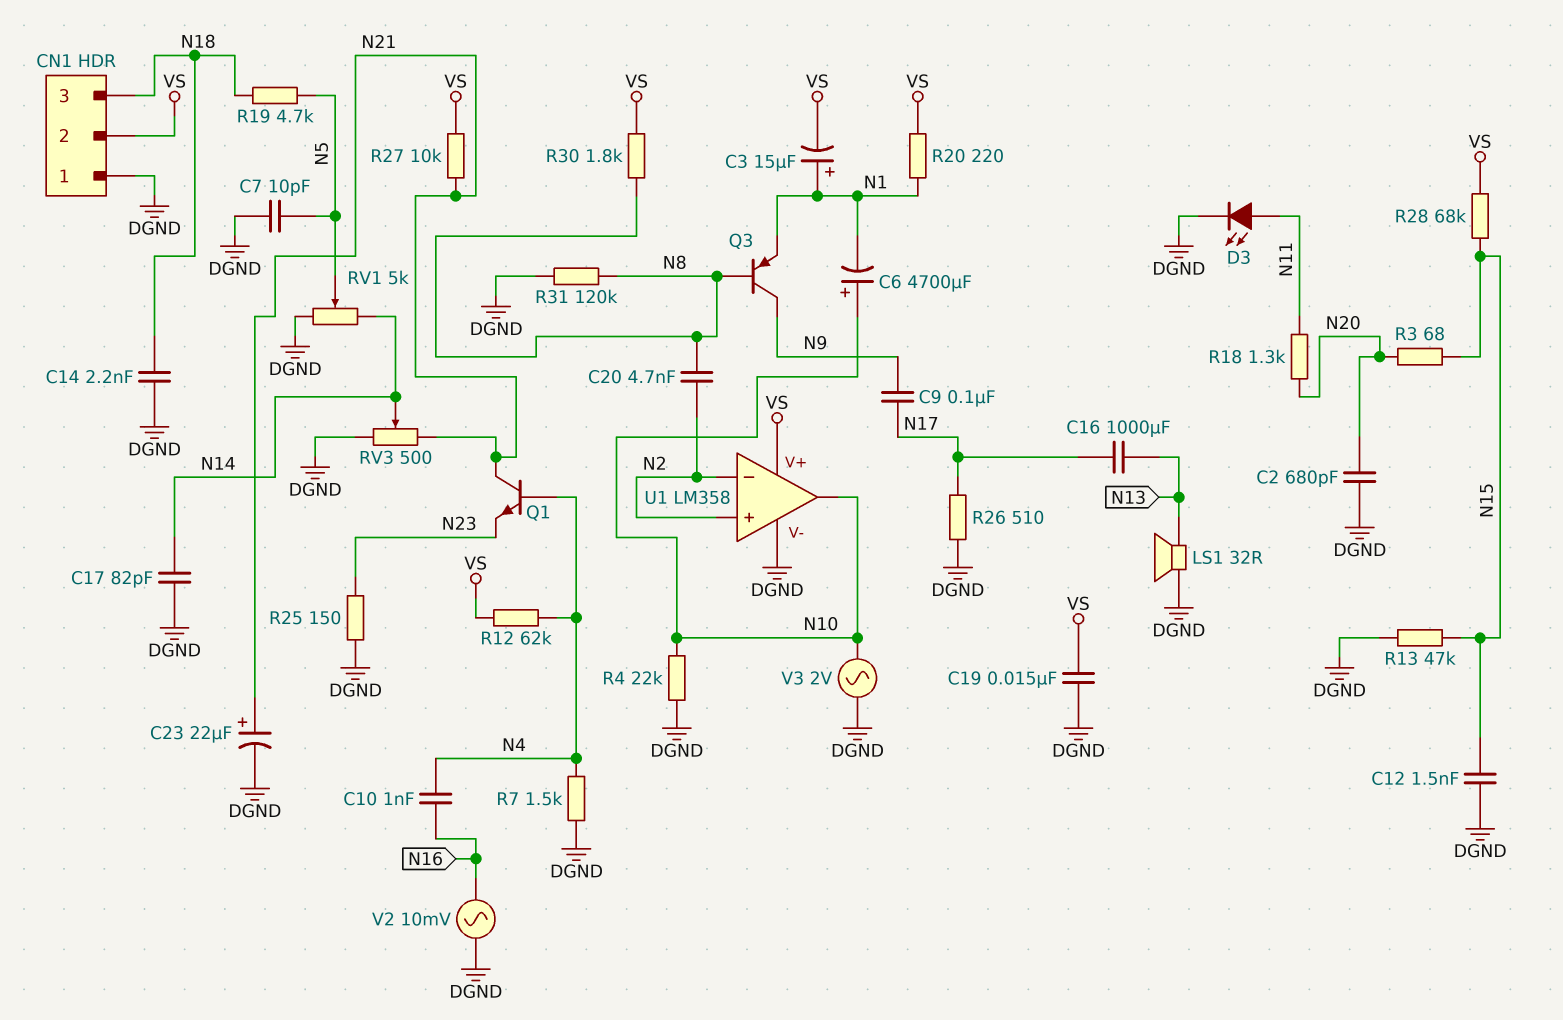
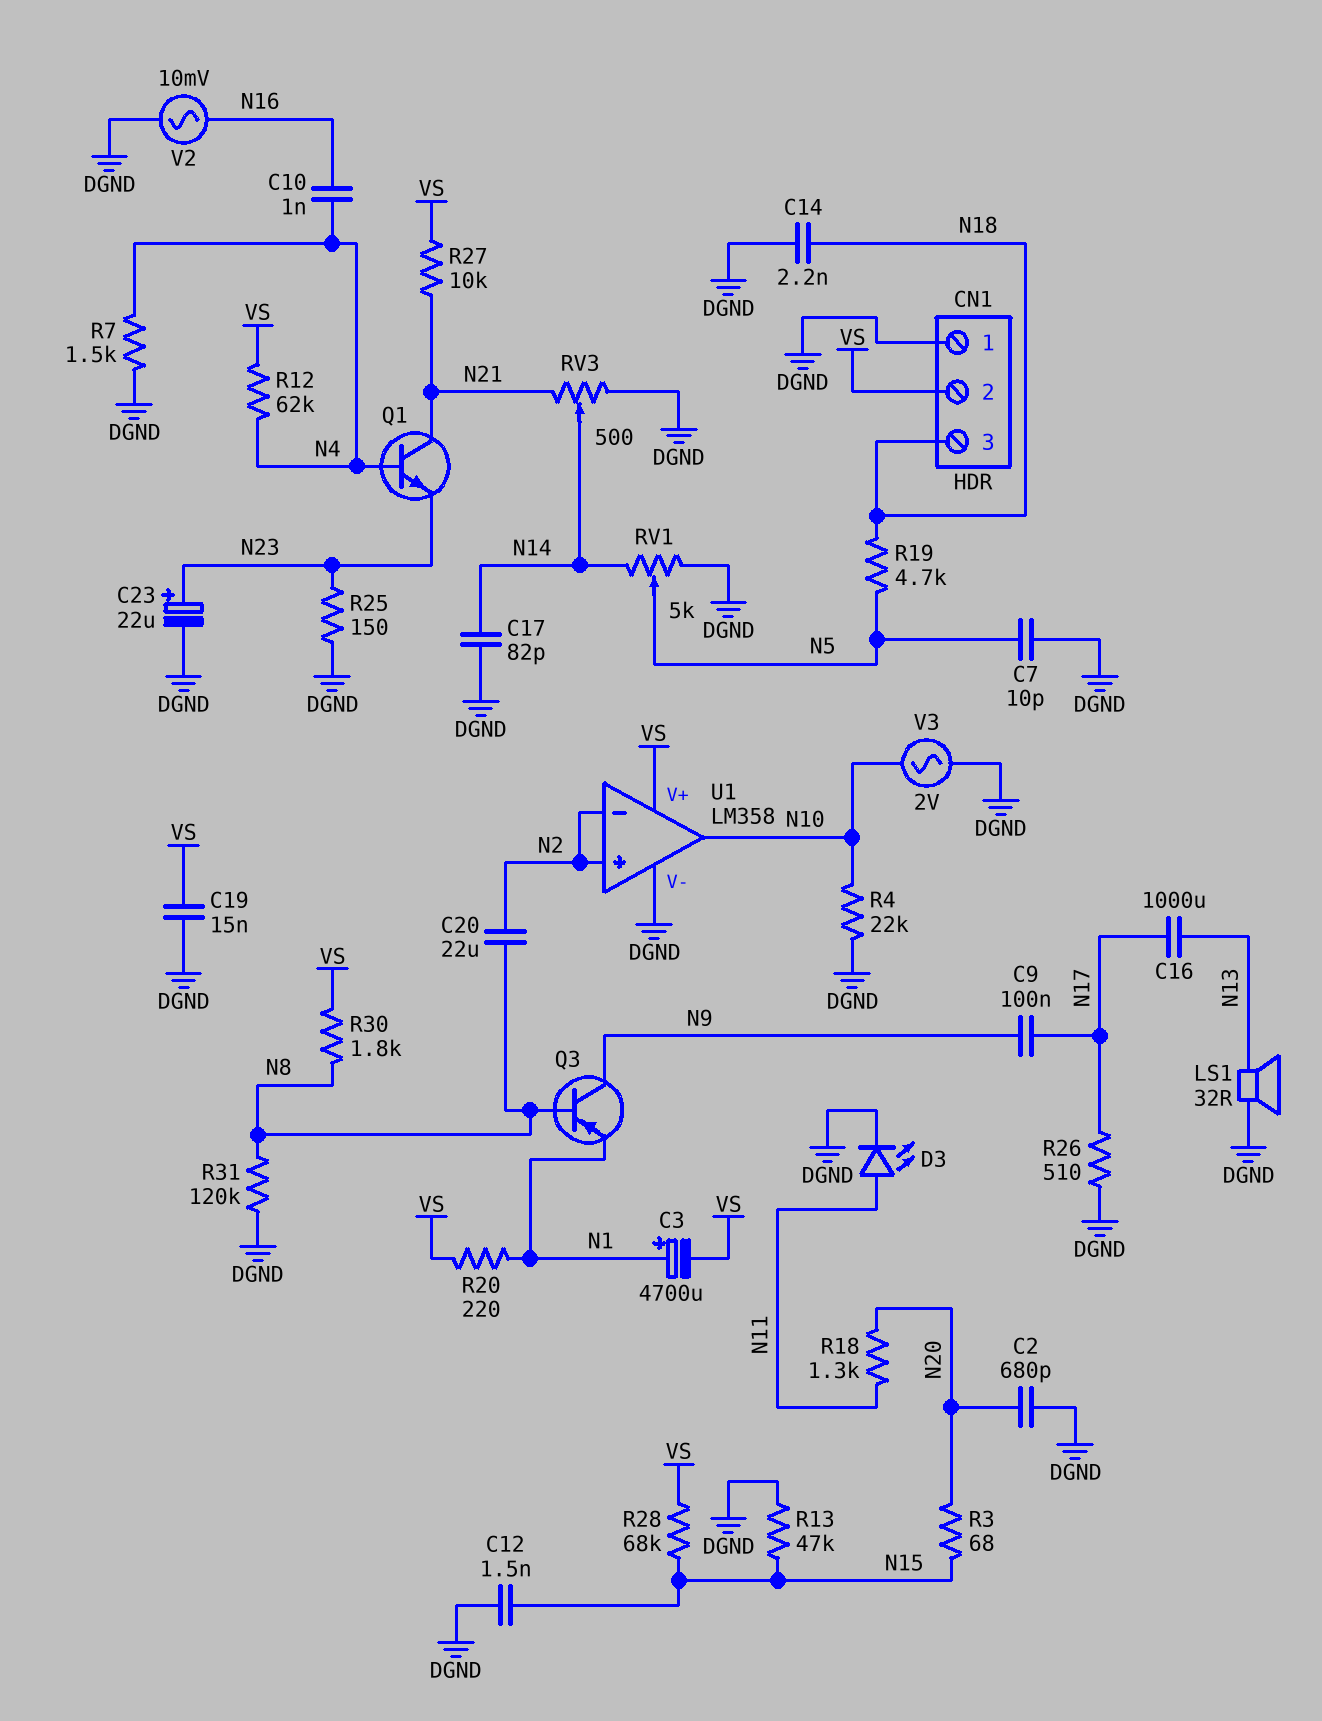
C3: 15uF (plus N1, minus VS) -> 4700uF (plus N1, minus VS)
C6: 4700uF (plus N10, minus N1) -> none
C20: 4.7nF (N2, N8) -> 22uF (N2, N8)
C23: 22uF (plus N21, minus DGND) -> 22uF (plus N23, minus DGND)

